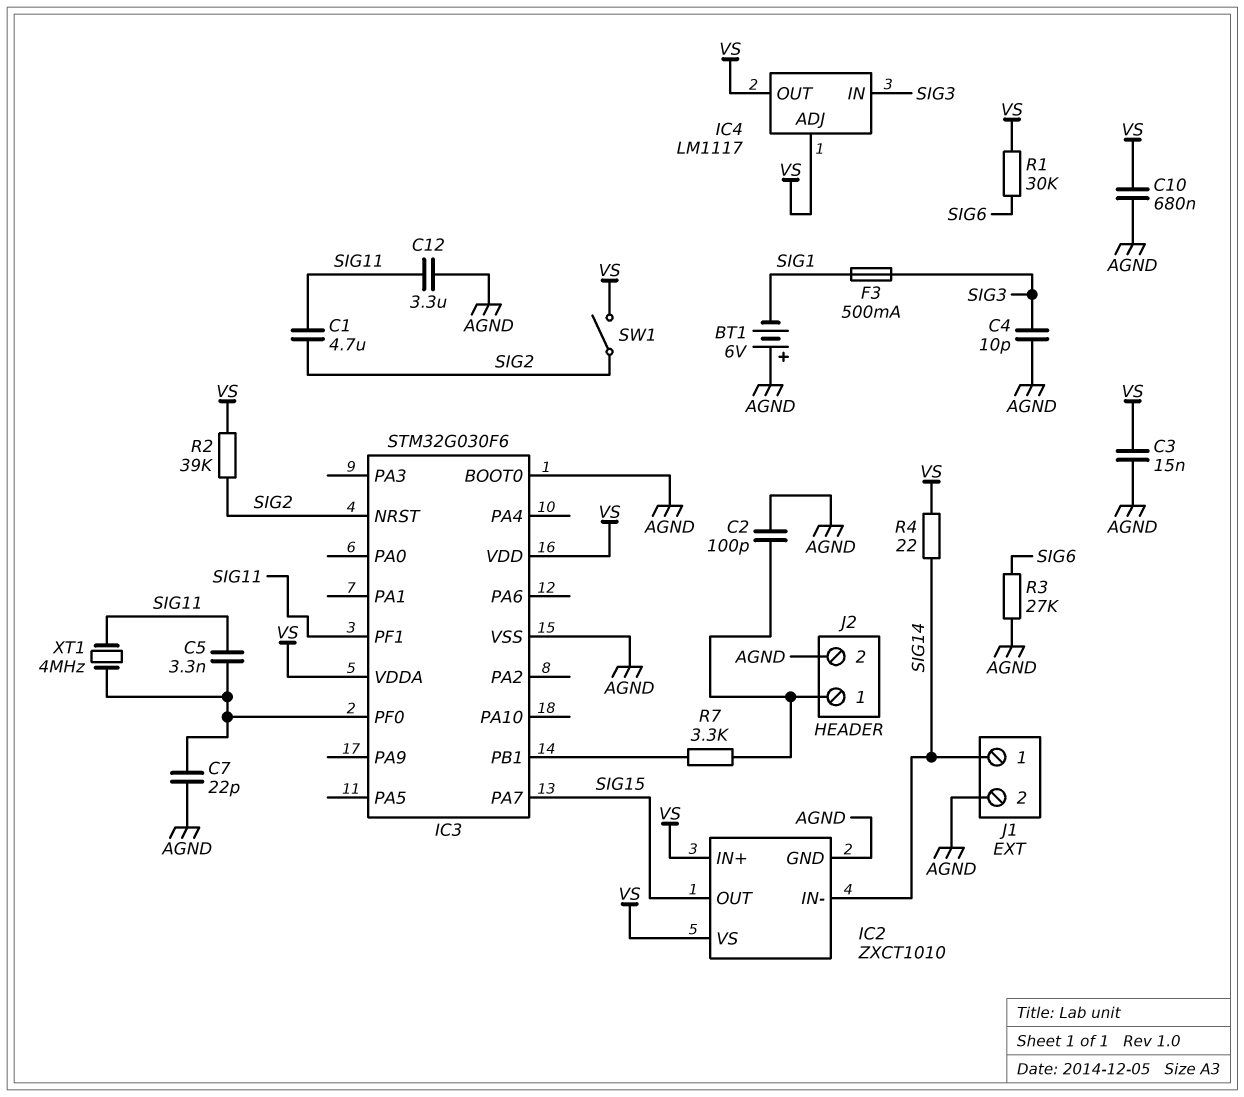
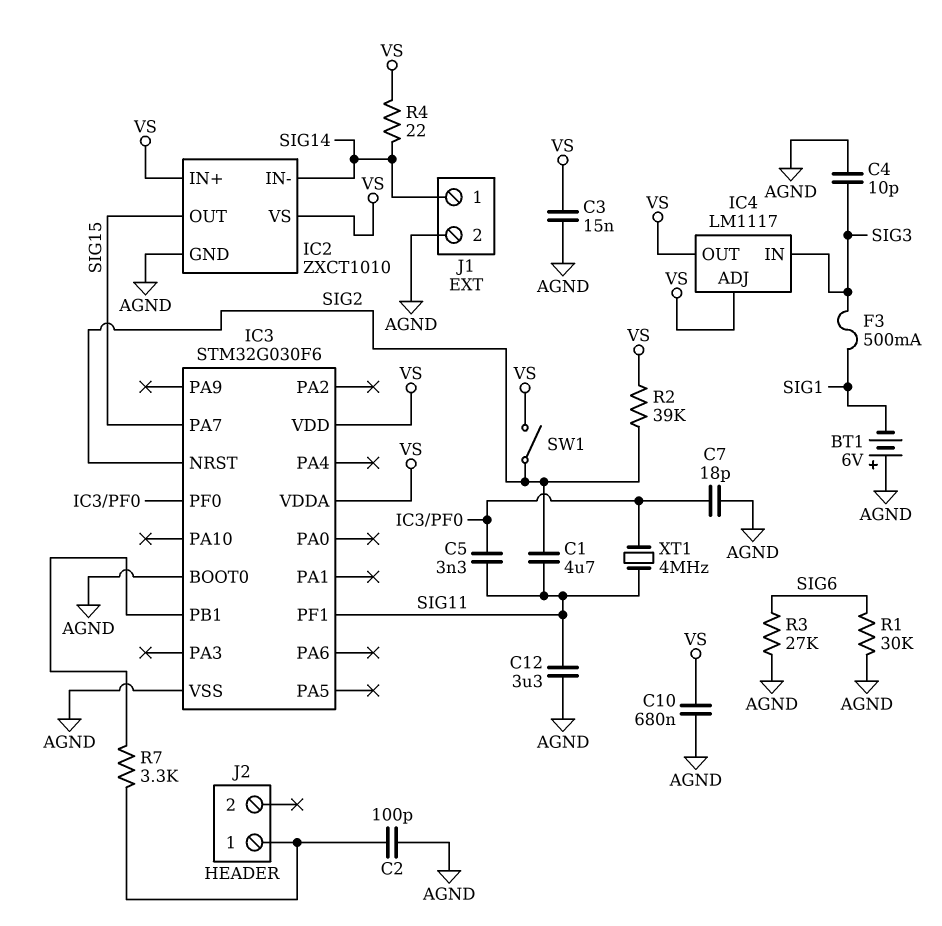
C7: 22pF (AGND, IC3/PF0) -> 18pF (AGND, IC3/PF0)
J2 pin 2: AGND -> none
R1: 30k (SIG6, VS) -> 30k (AGND, SIG6)

